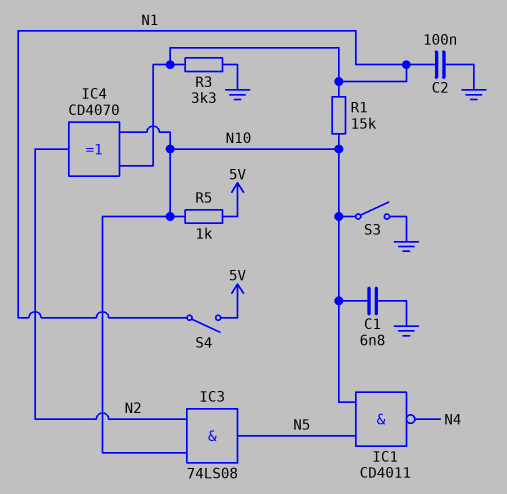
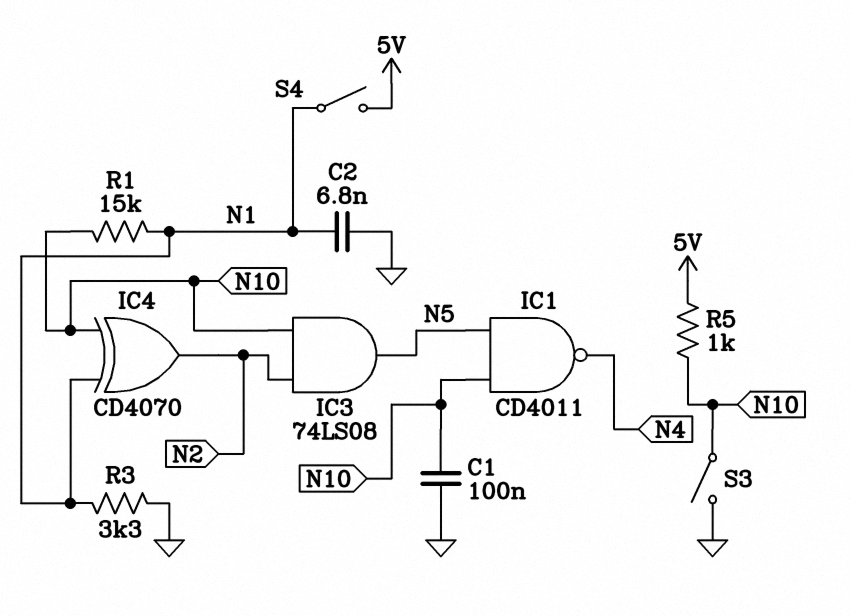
C1: 6.8nF (GND, N10) -> 100nF (GND, N10)
C2: 100nF (GND, N1) -> 6.8nF (GND, N1)

